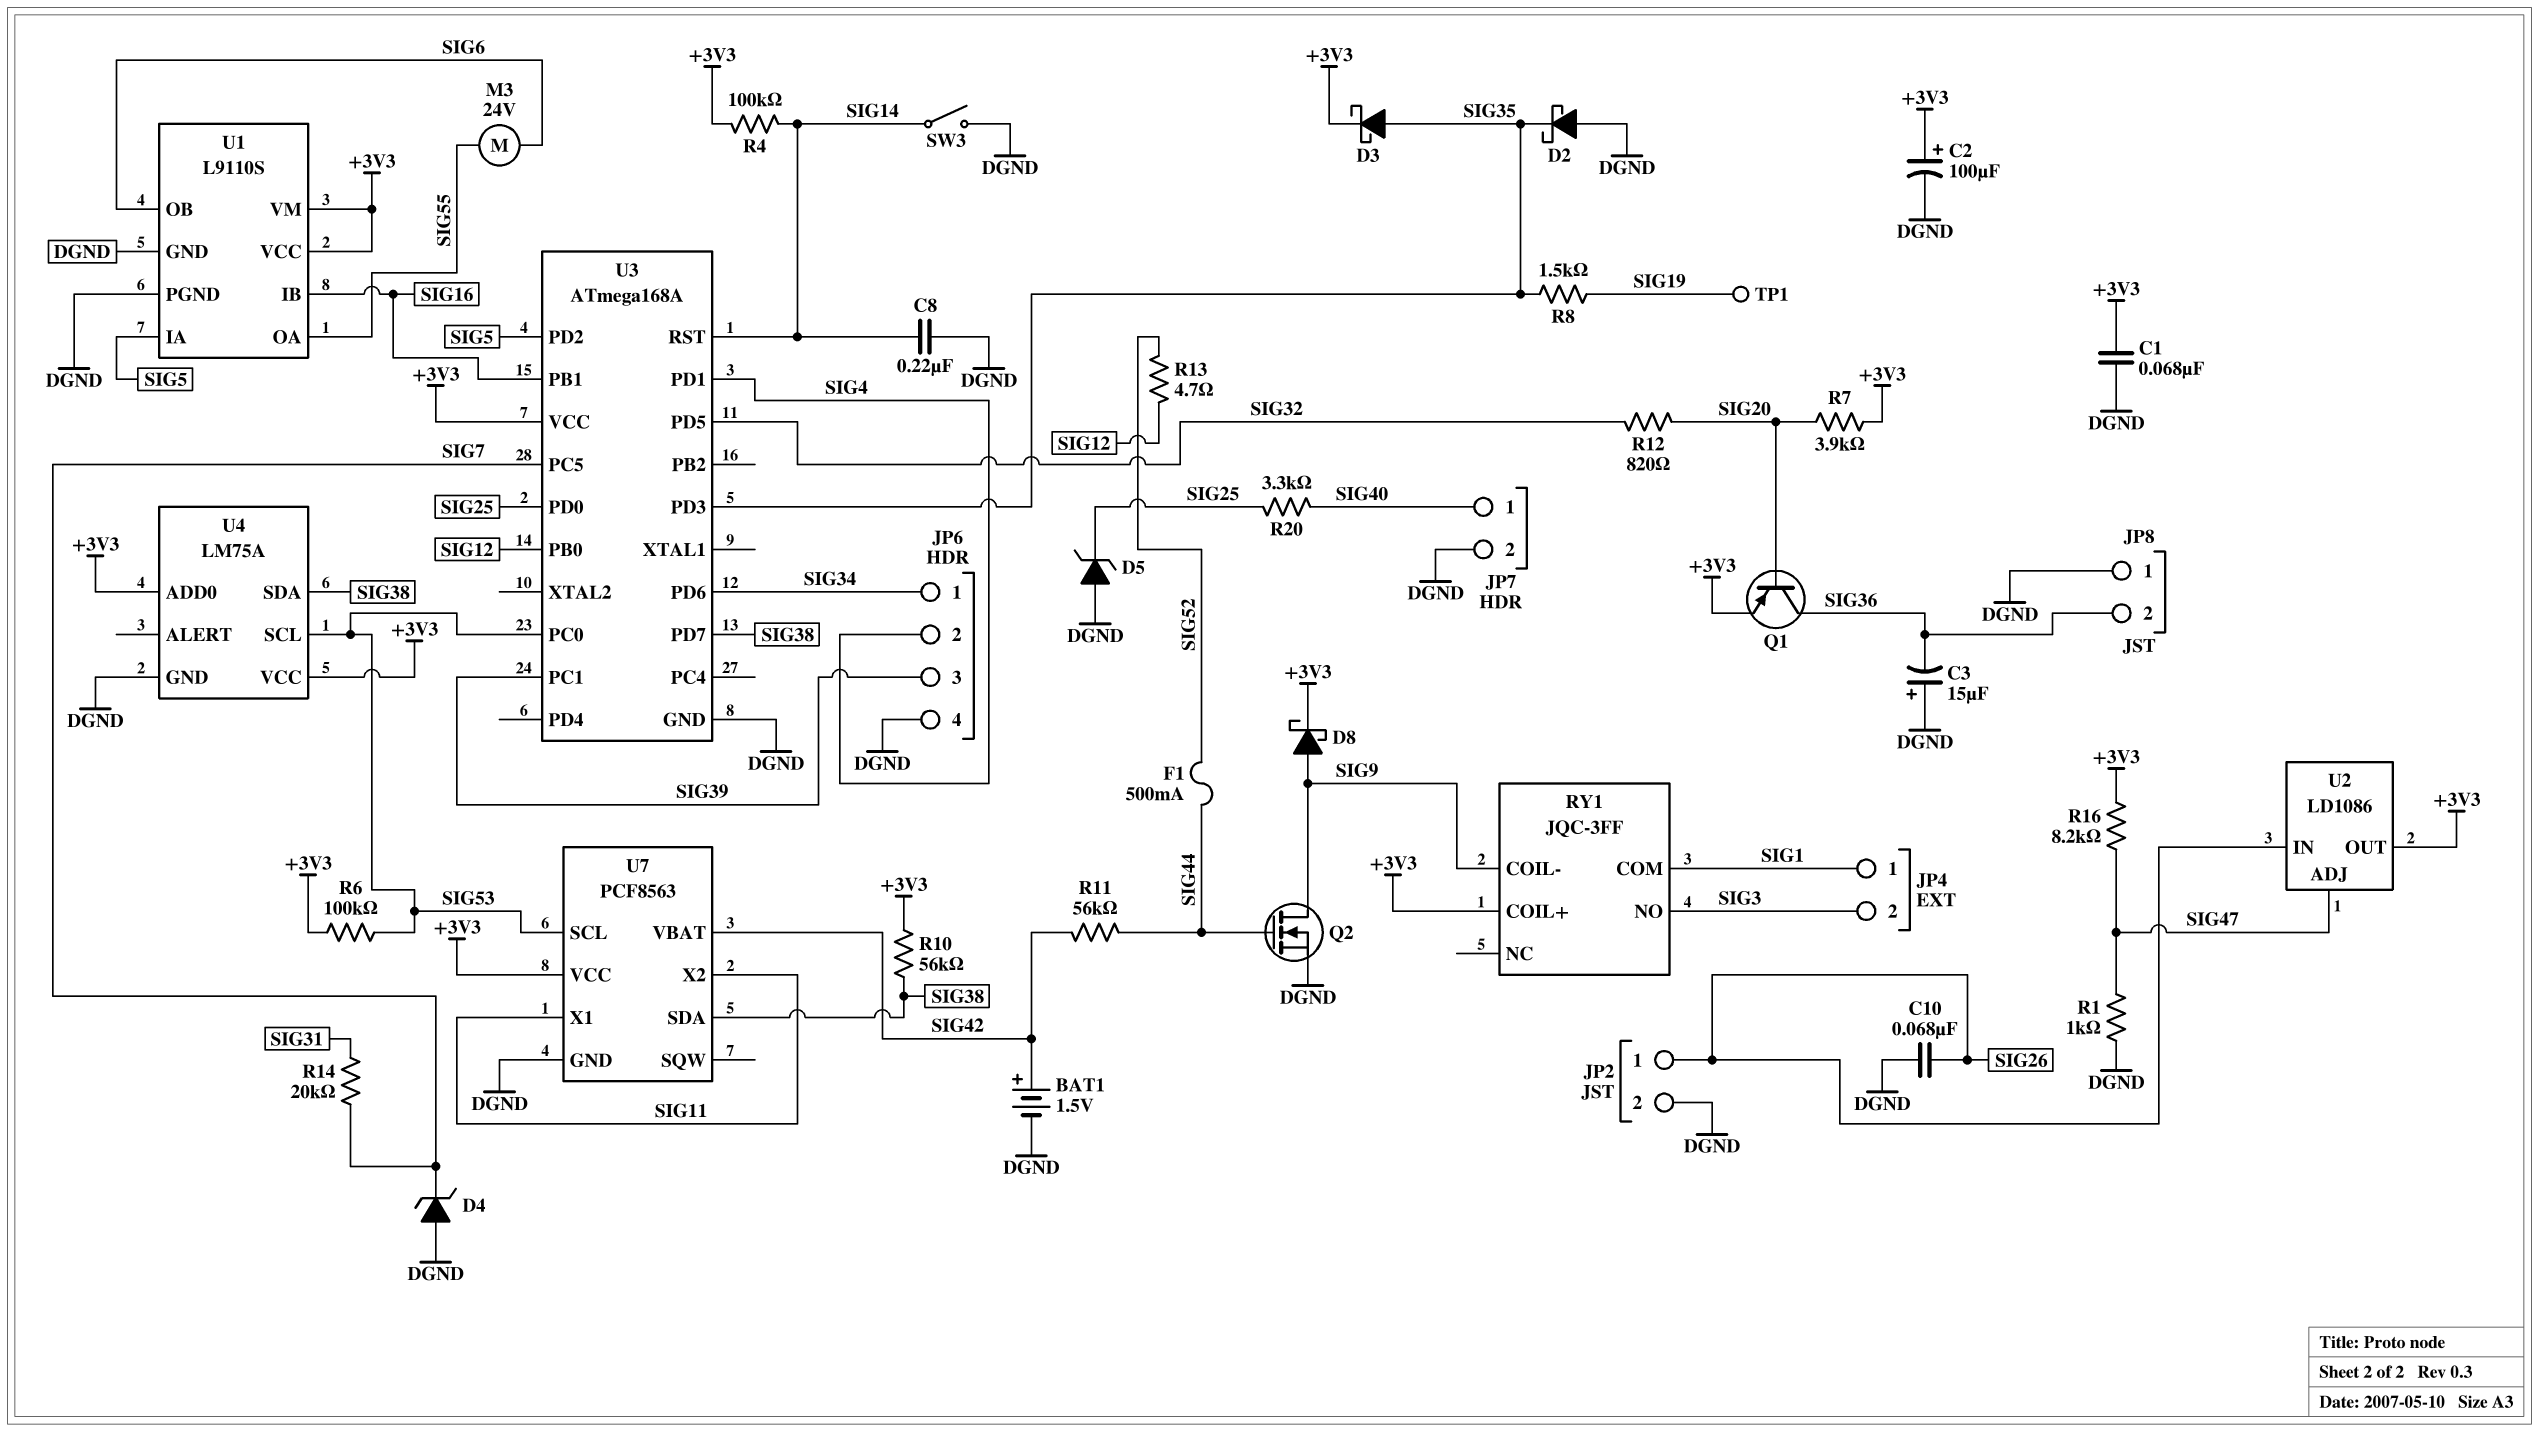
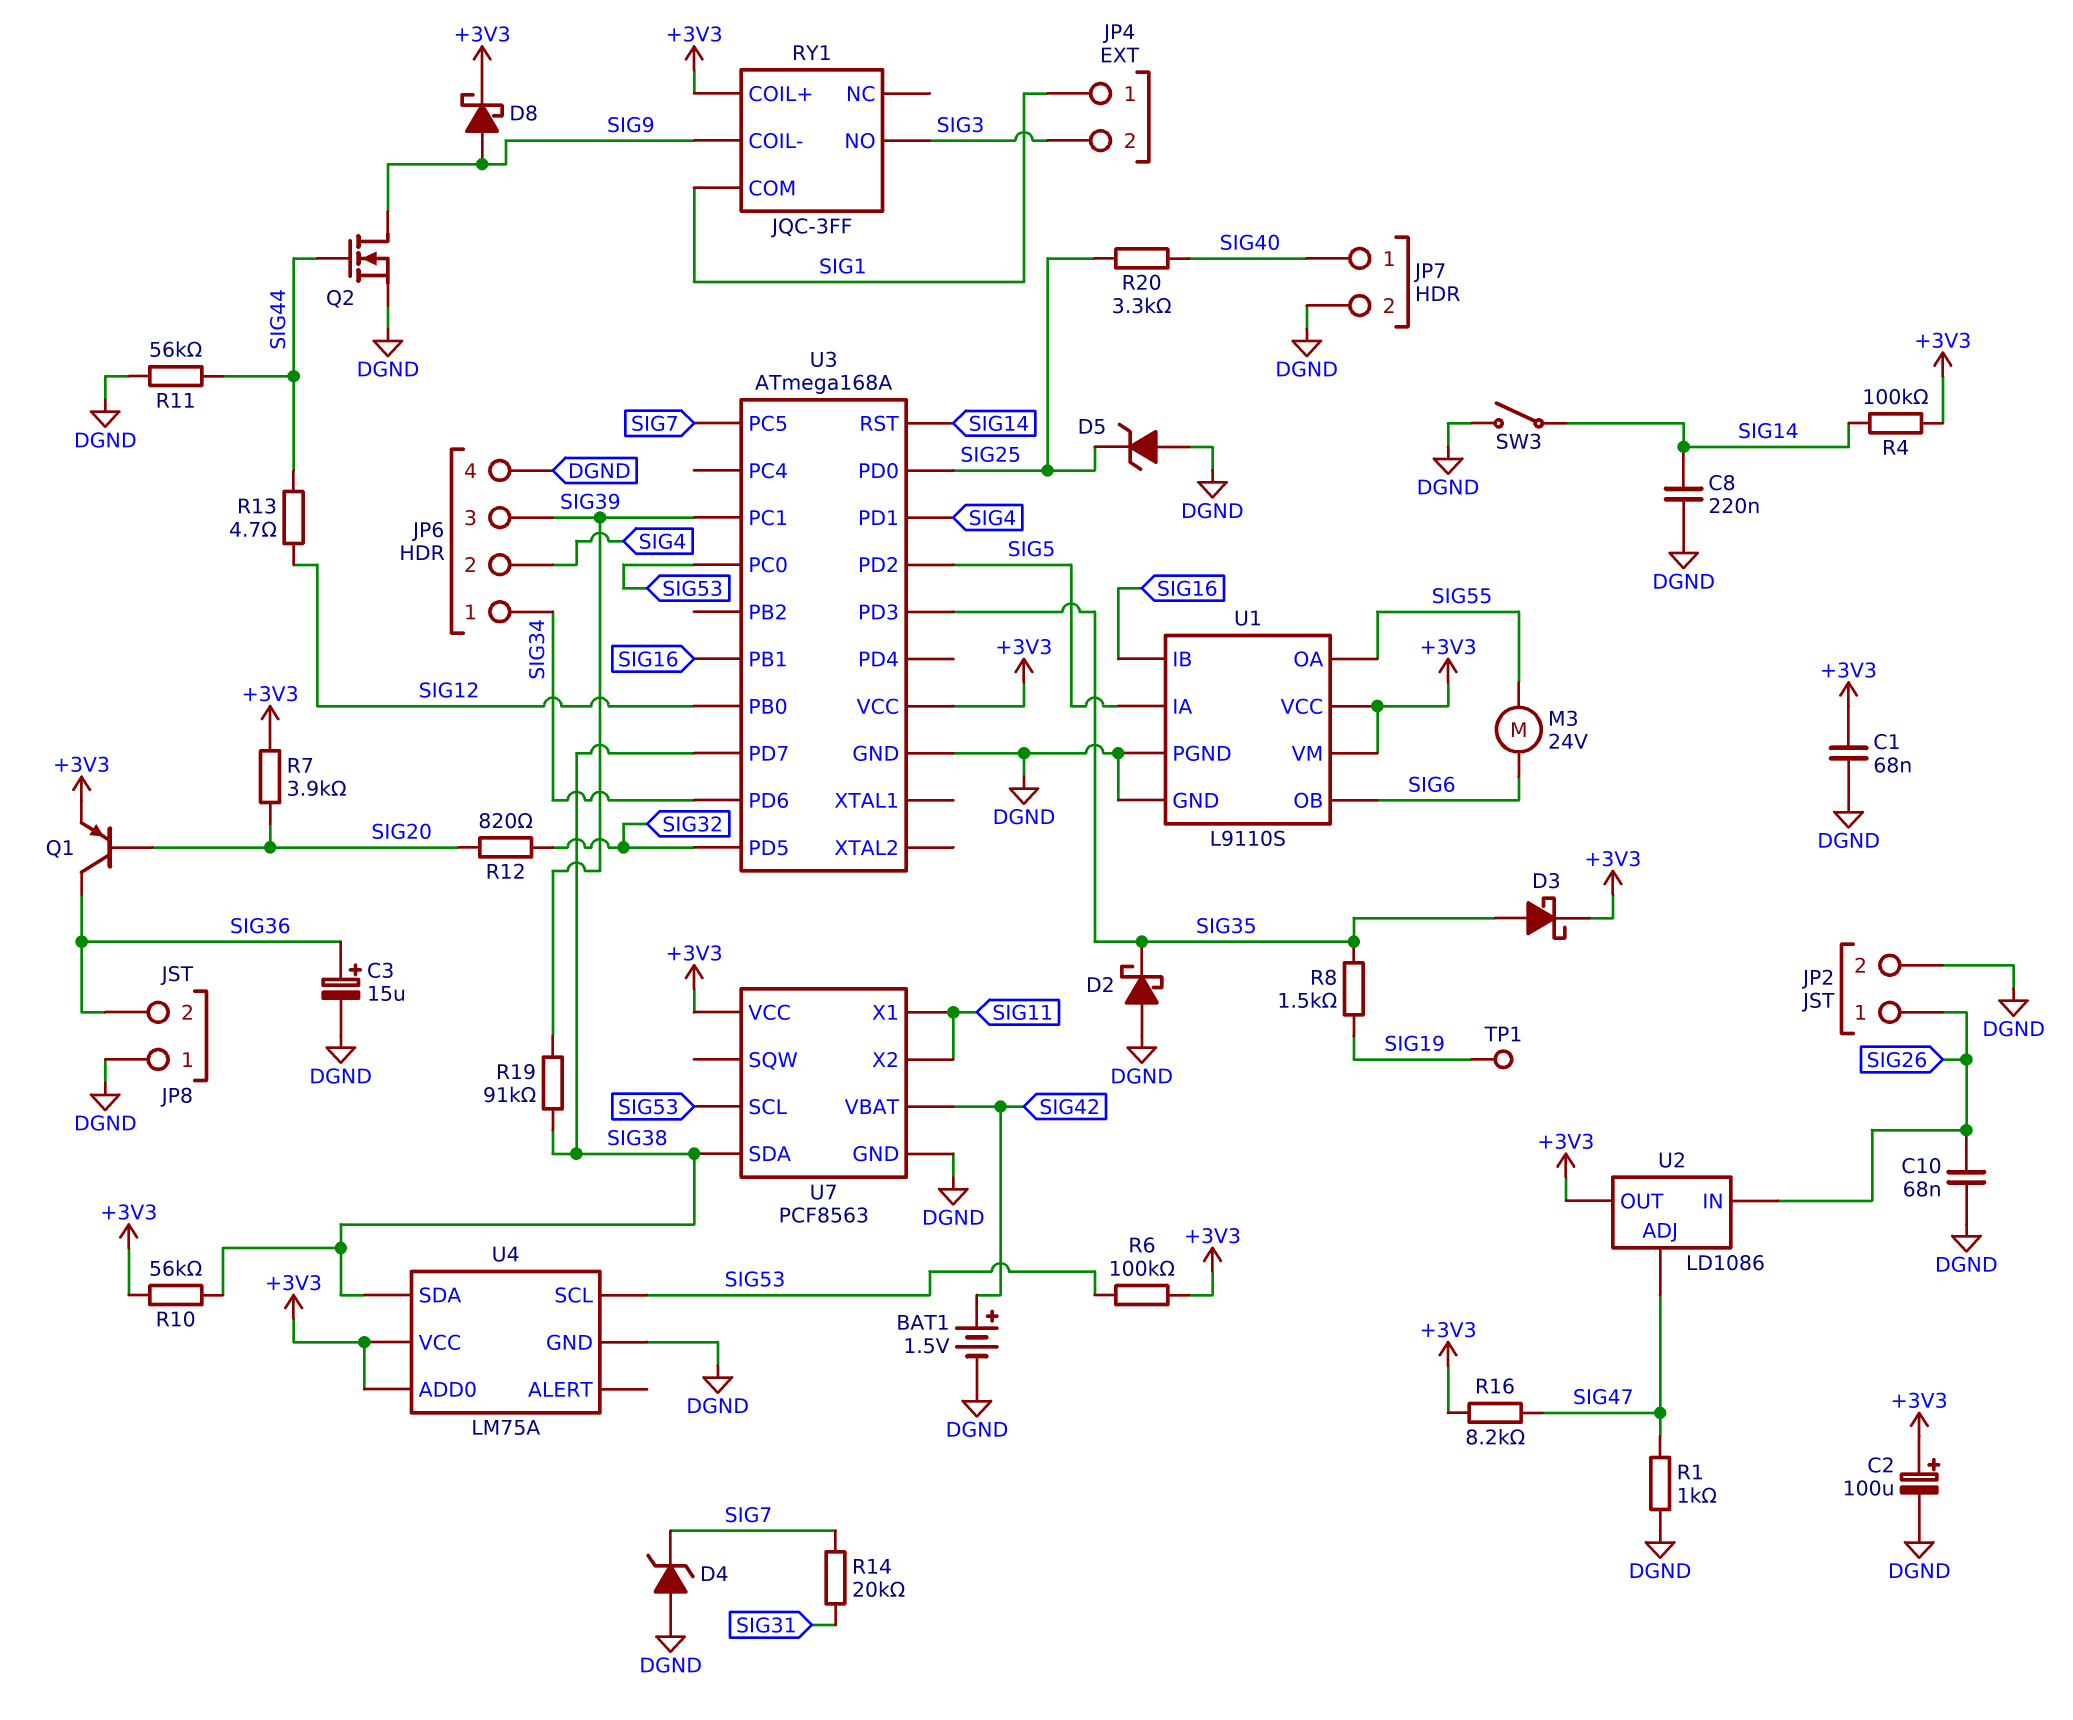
C3: 15uF (plus DGND, minus SIG36) -> 15uF (plus SIG36, minus DGND)
F1: 500mA (SIG44, SIG52) -> none
R11: 56k (SIG42, SIG44) -> 56k (DGND, SIG44)
R13: 4.7 (SIG12, SIG52) -> 4.7 (SIG12, SIG44)
R19: none -> 91k (SIG38, SIG39)

